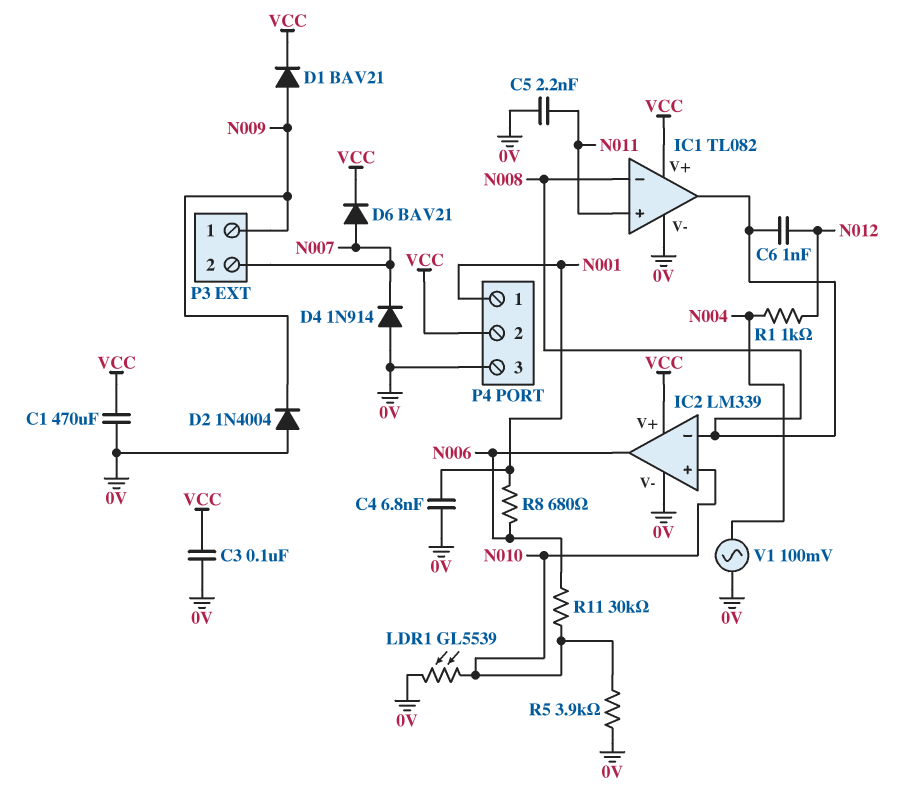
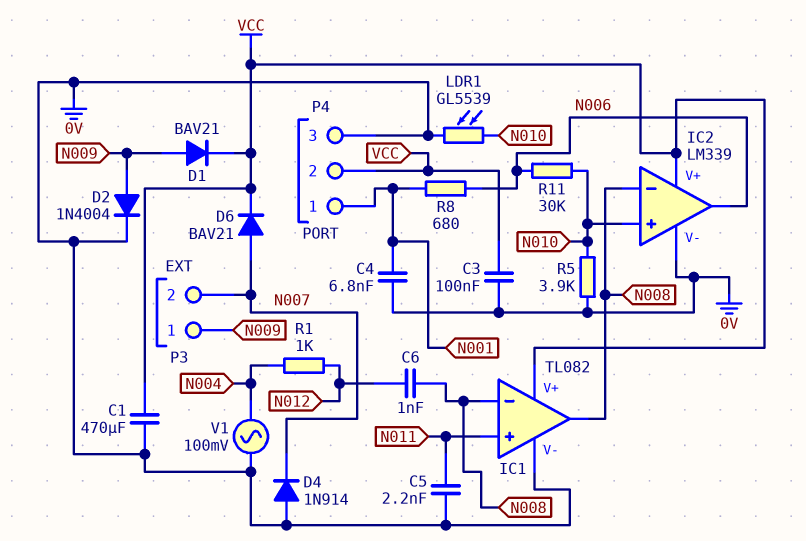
D2: diode 1N4004 (A 0V, K N009) -> diode 1N4004 (A N009, K 0V)

